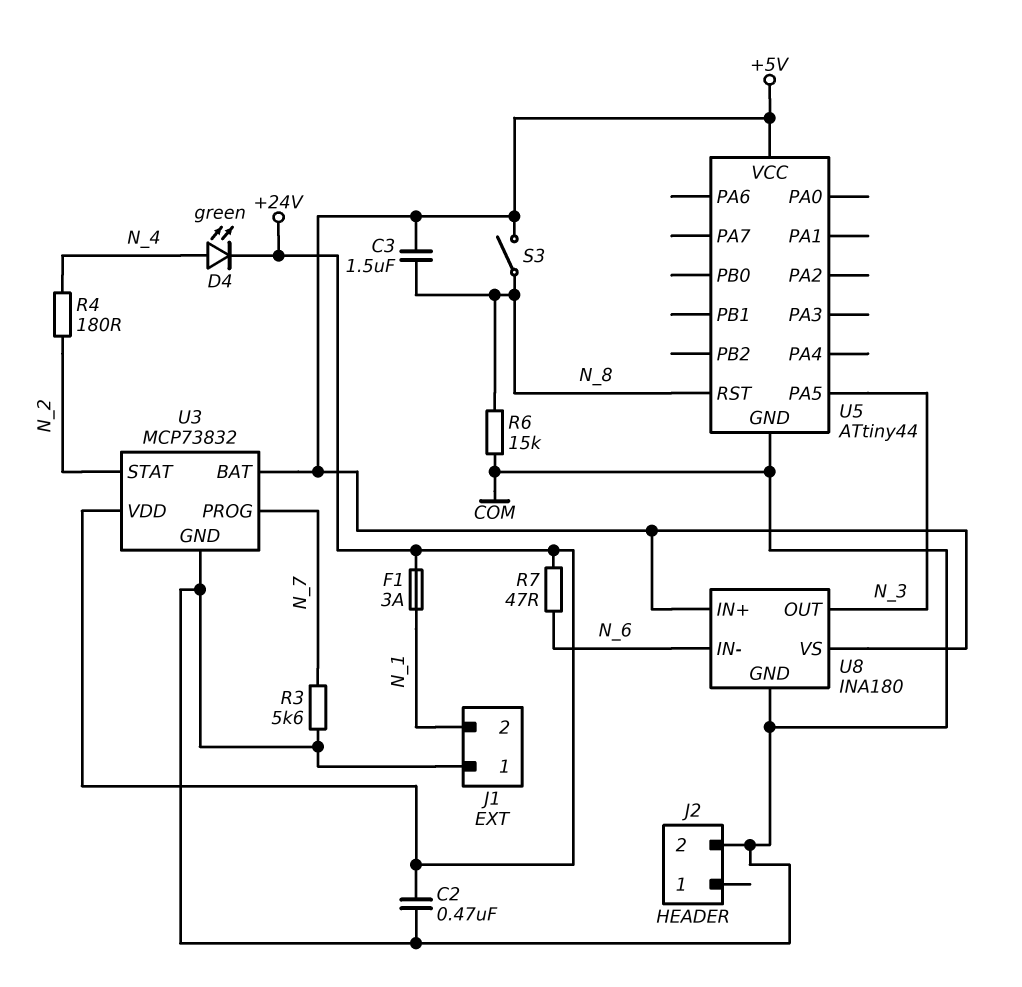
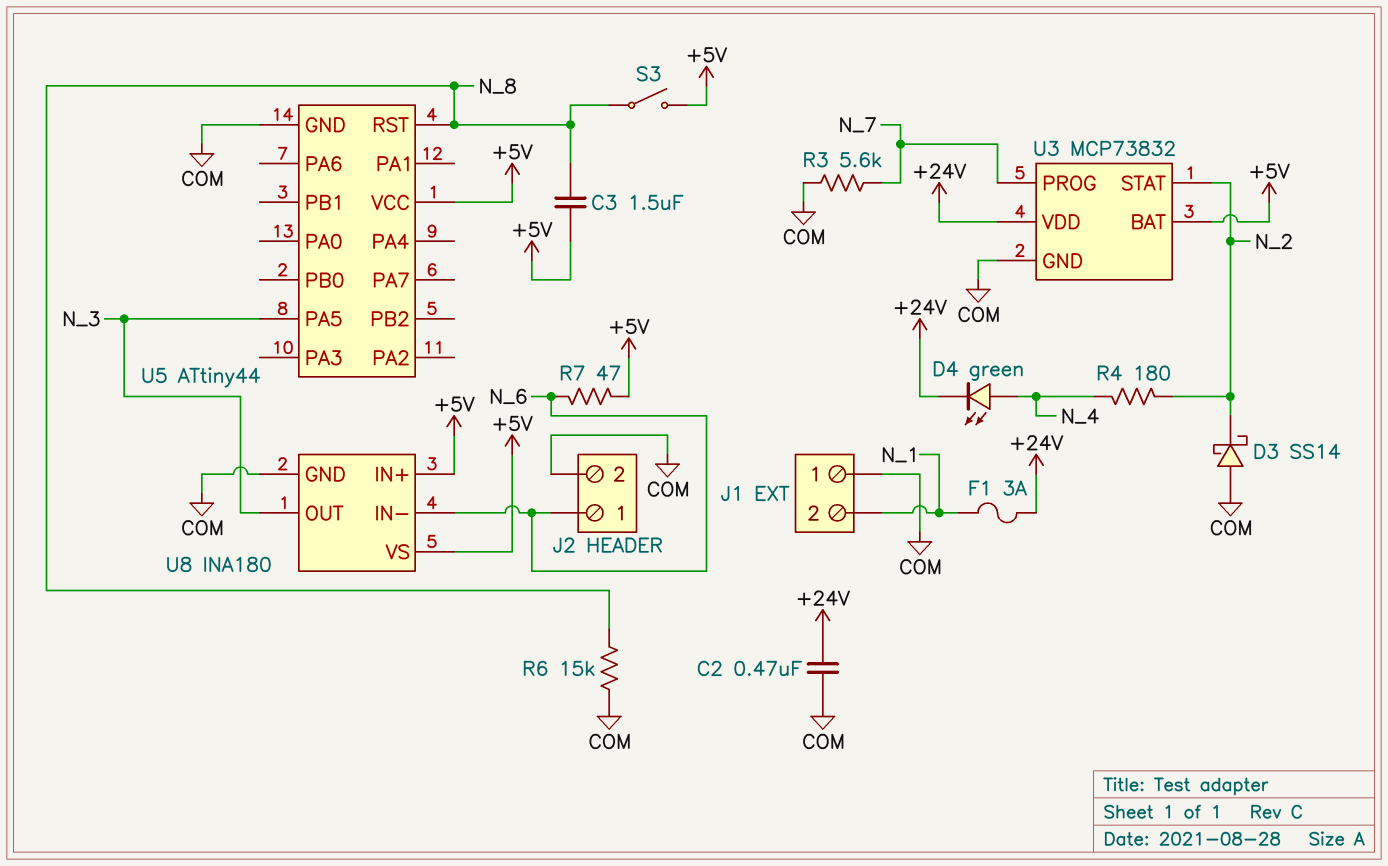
D3: none -> schottky SS14 (A COM, K N_2)
J2 pin 1: none -> N_6
R7: 47 (+24V, N_6) -> 47 (+5V, N_6)

